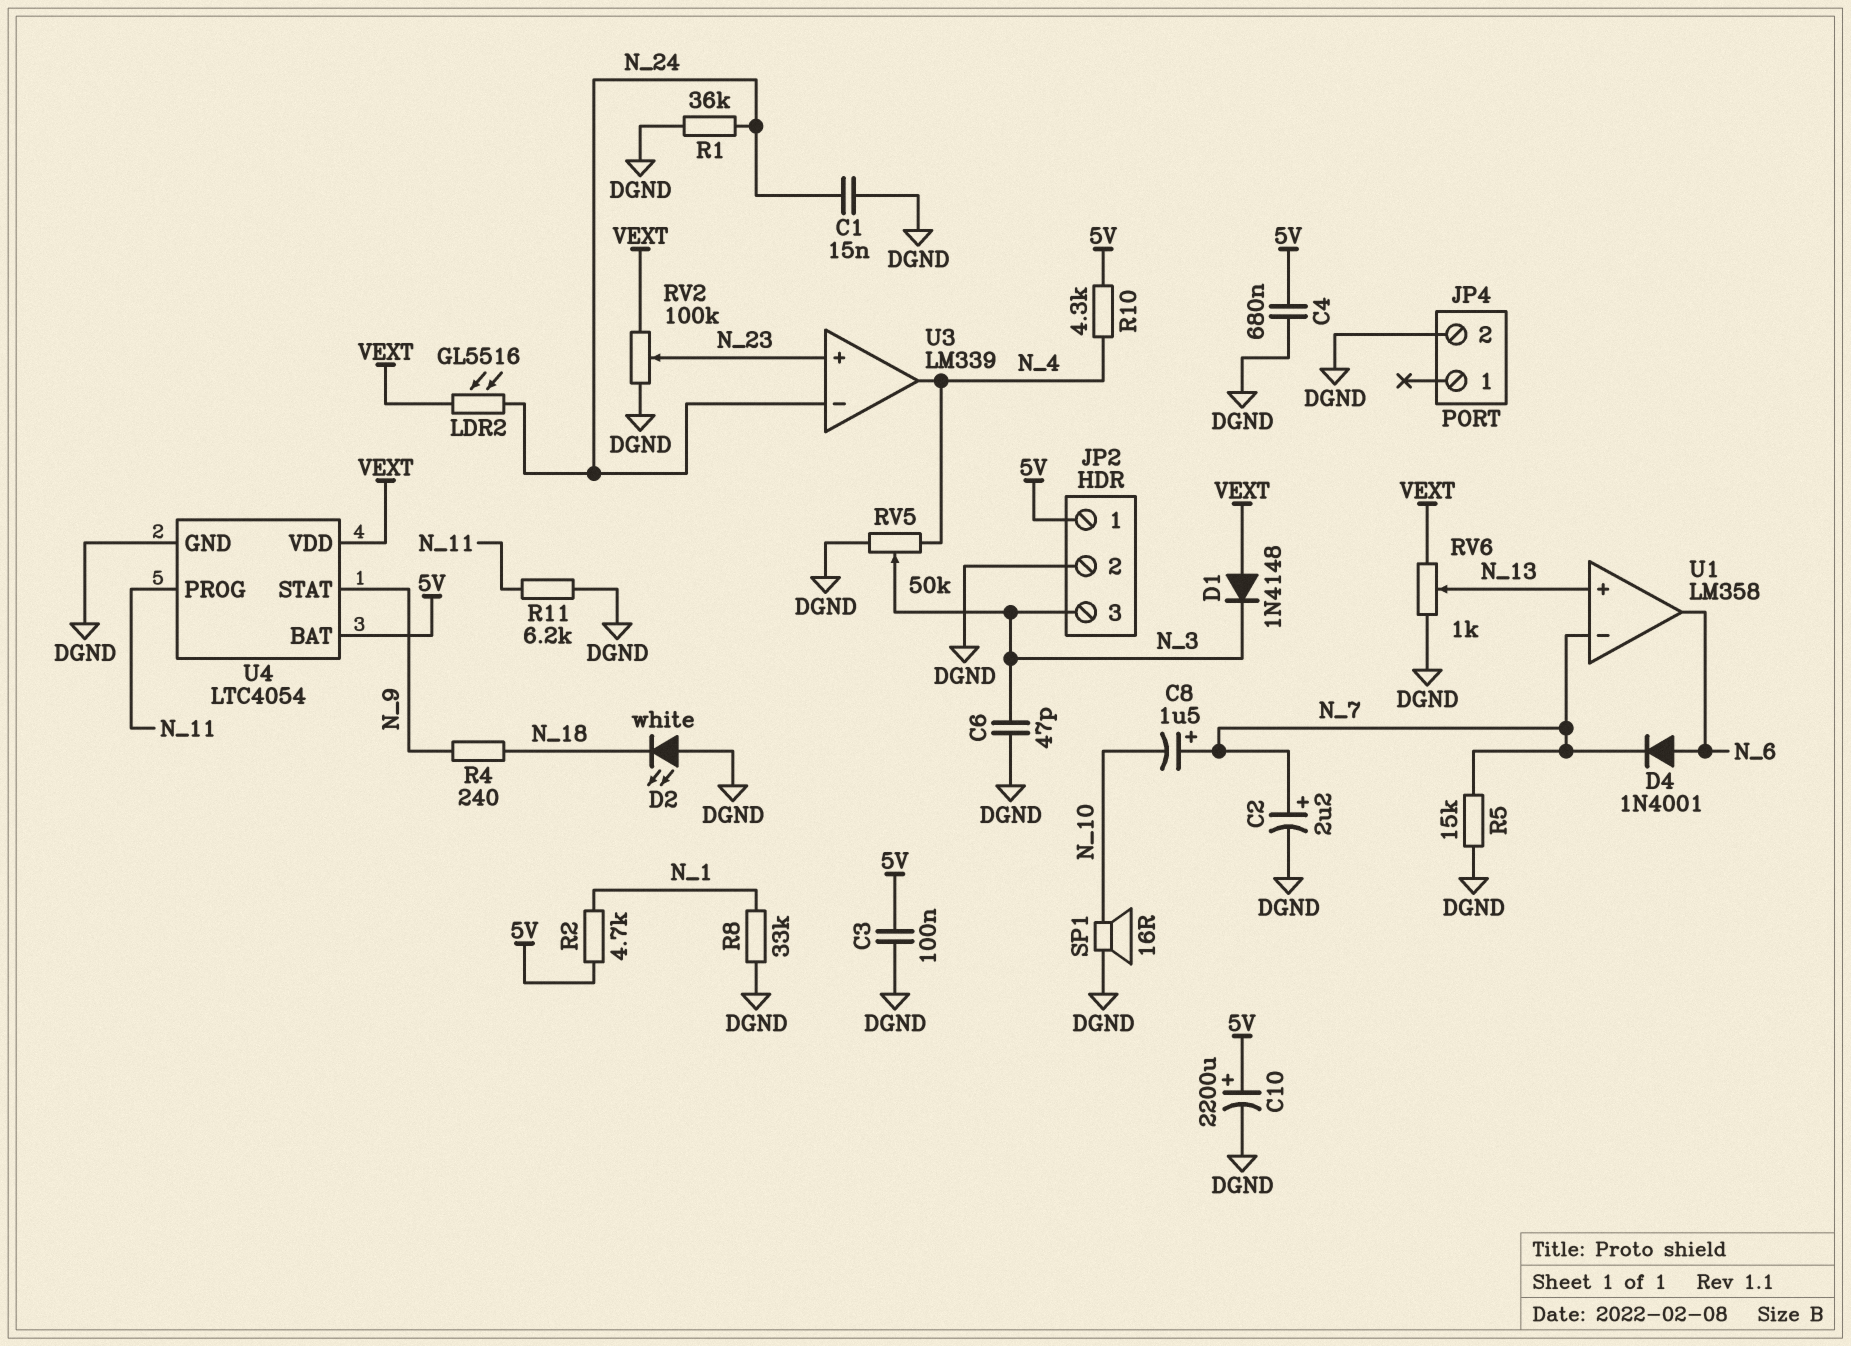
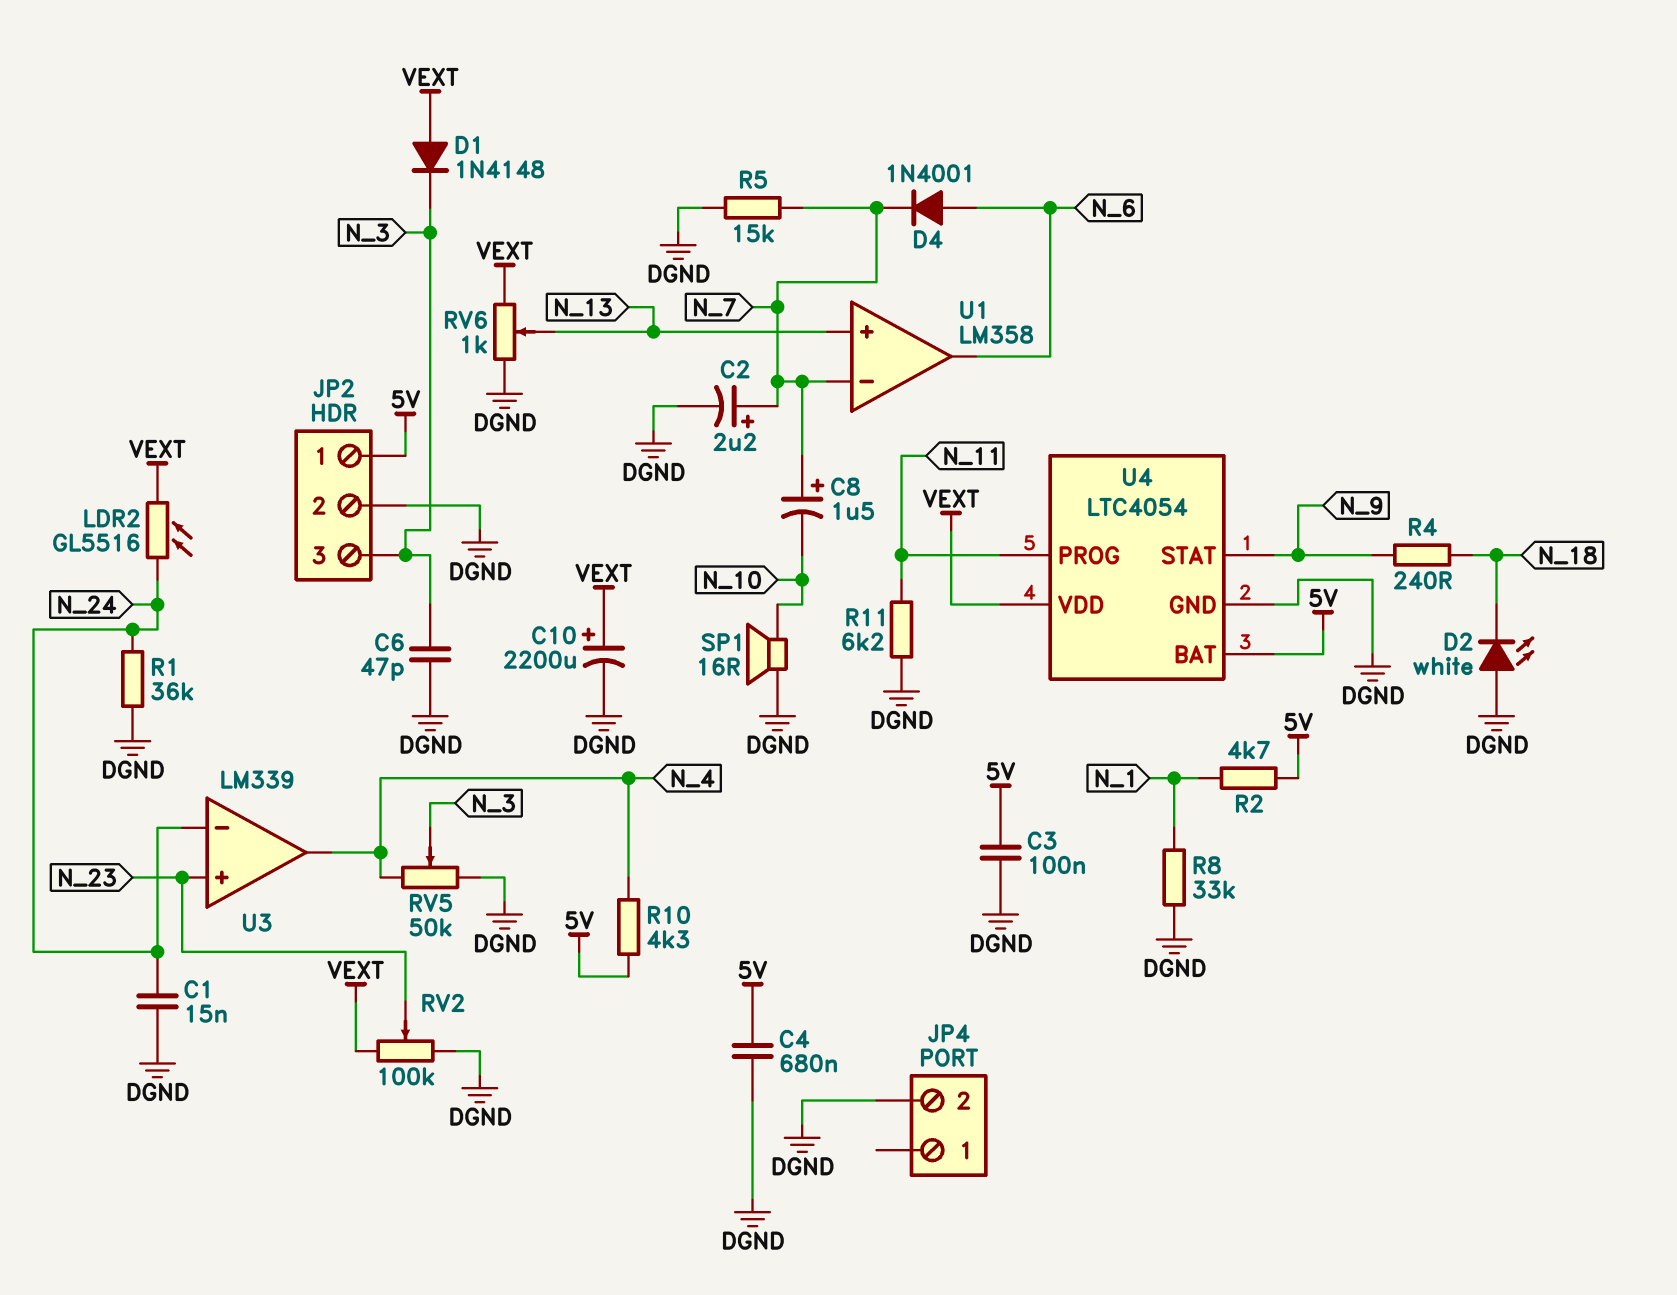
C10: 2200uF (plus 5V, minus DGND) -> 2200uF (plus VEXT, minus DGND)

